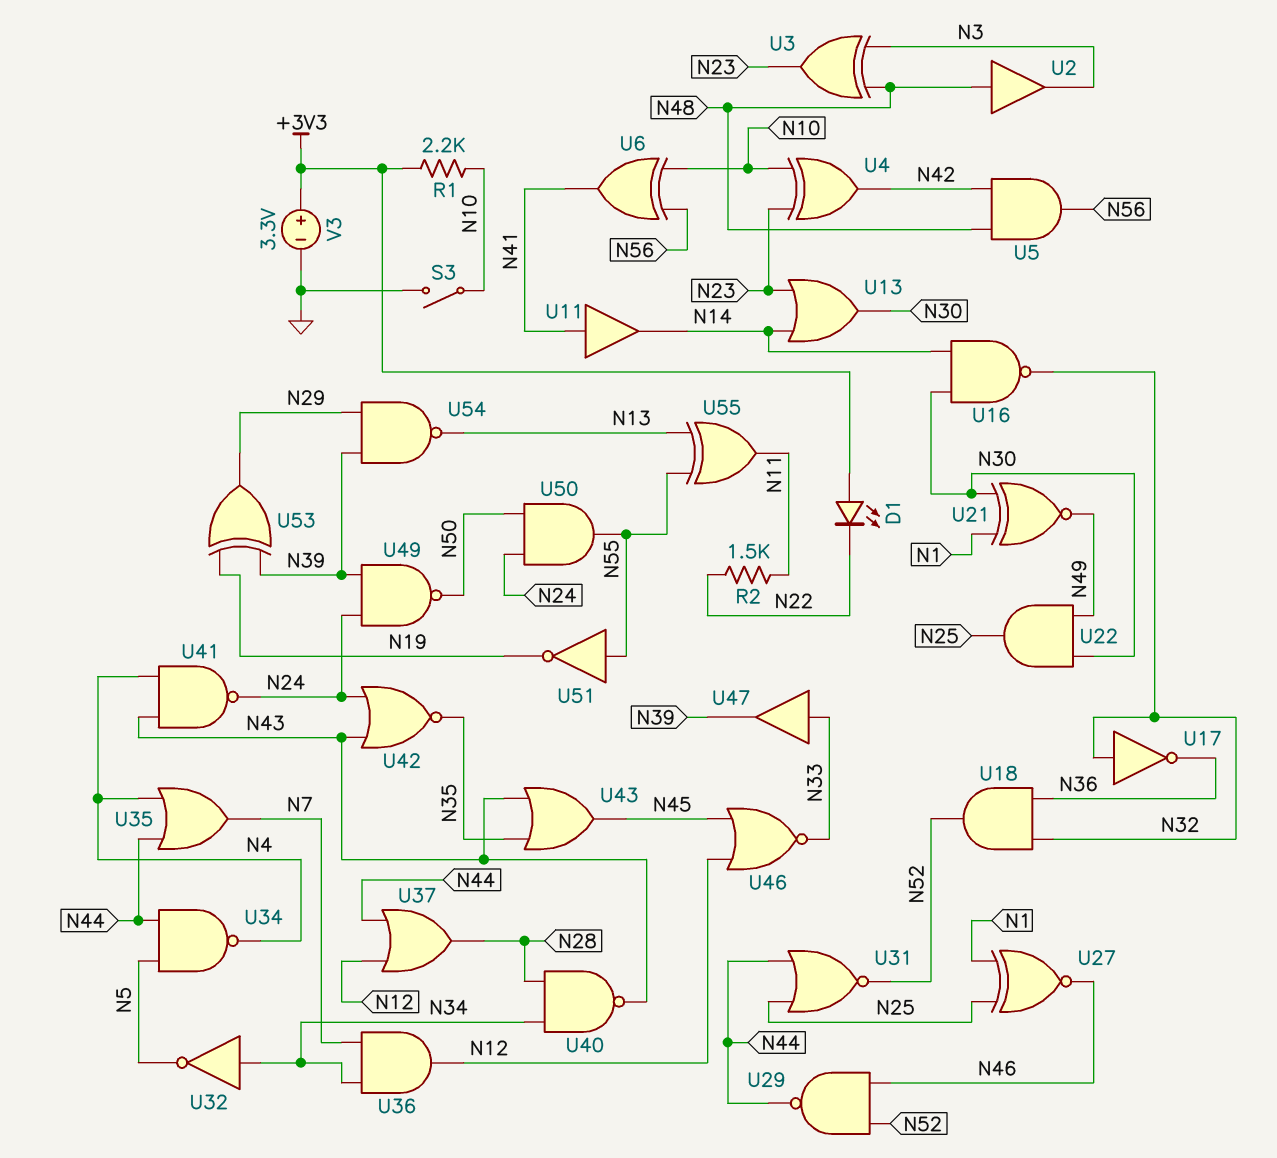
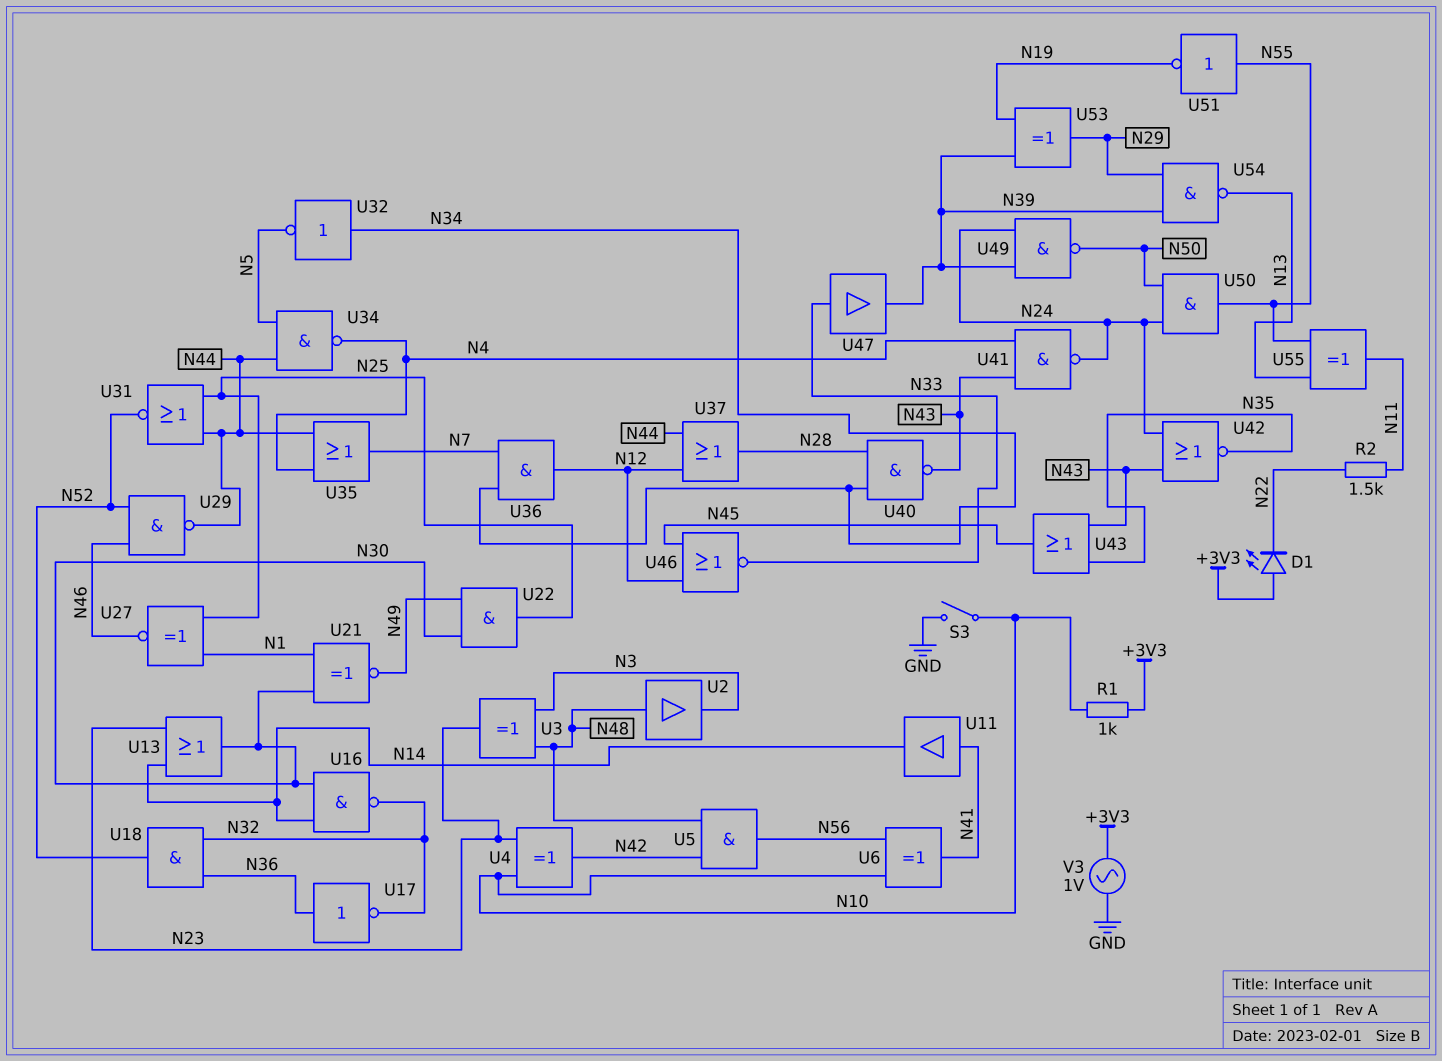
R1: 2.2k (+3V3, N10) -> 1k (+3V3, N10)
U17: NOT (in N32, out N36) -> NOT (in N36, out N32)
V3: 3.3V (plus +3V3, minus GND) -> AC 1V (+3V3, GND)

